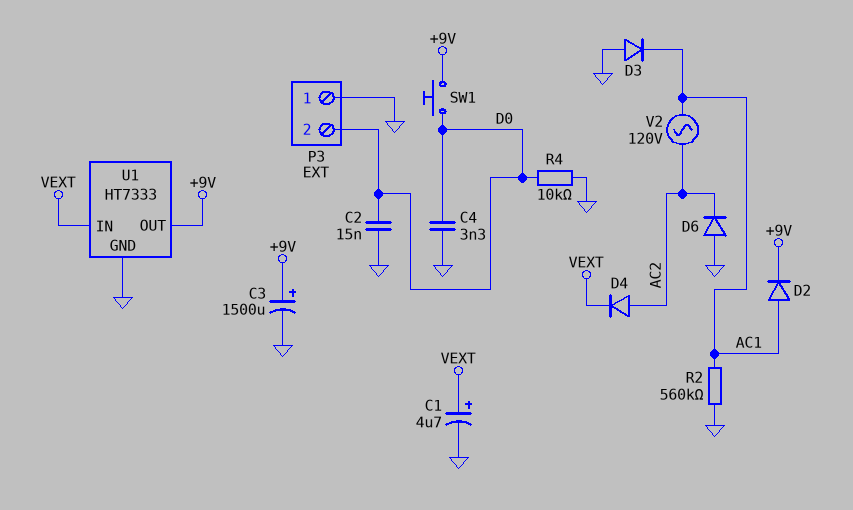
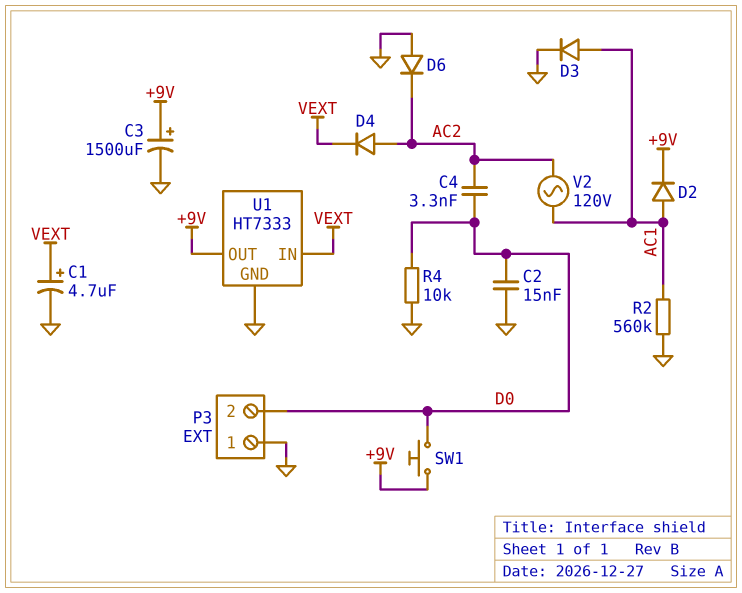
C4: 3.3nF (D0, GND) -> 3.3nF (AC2, D0)
D3: diode (A GND, K AC1) -> diode (A AC1, K GND)

